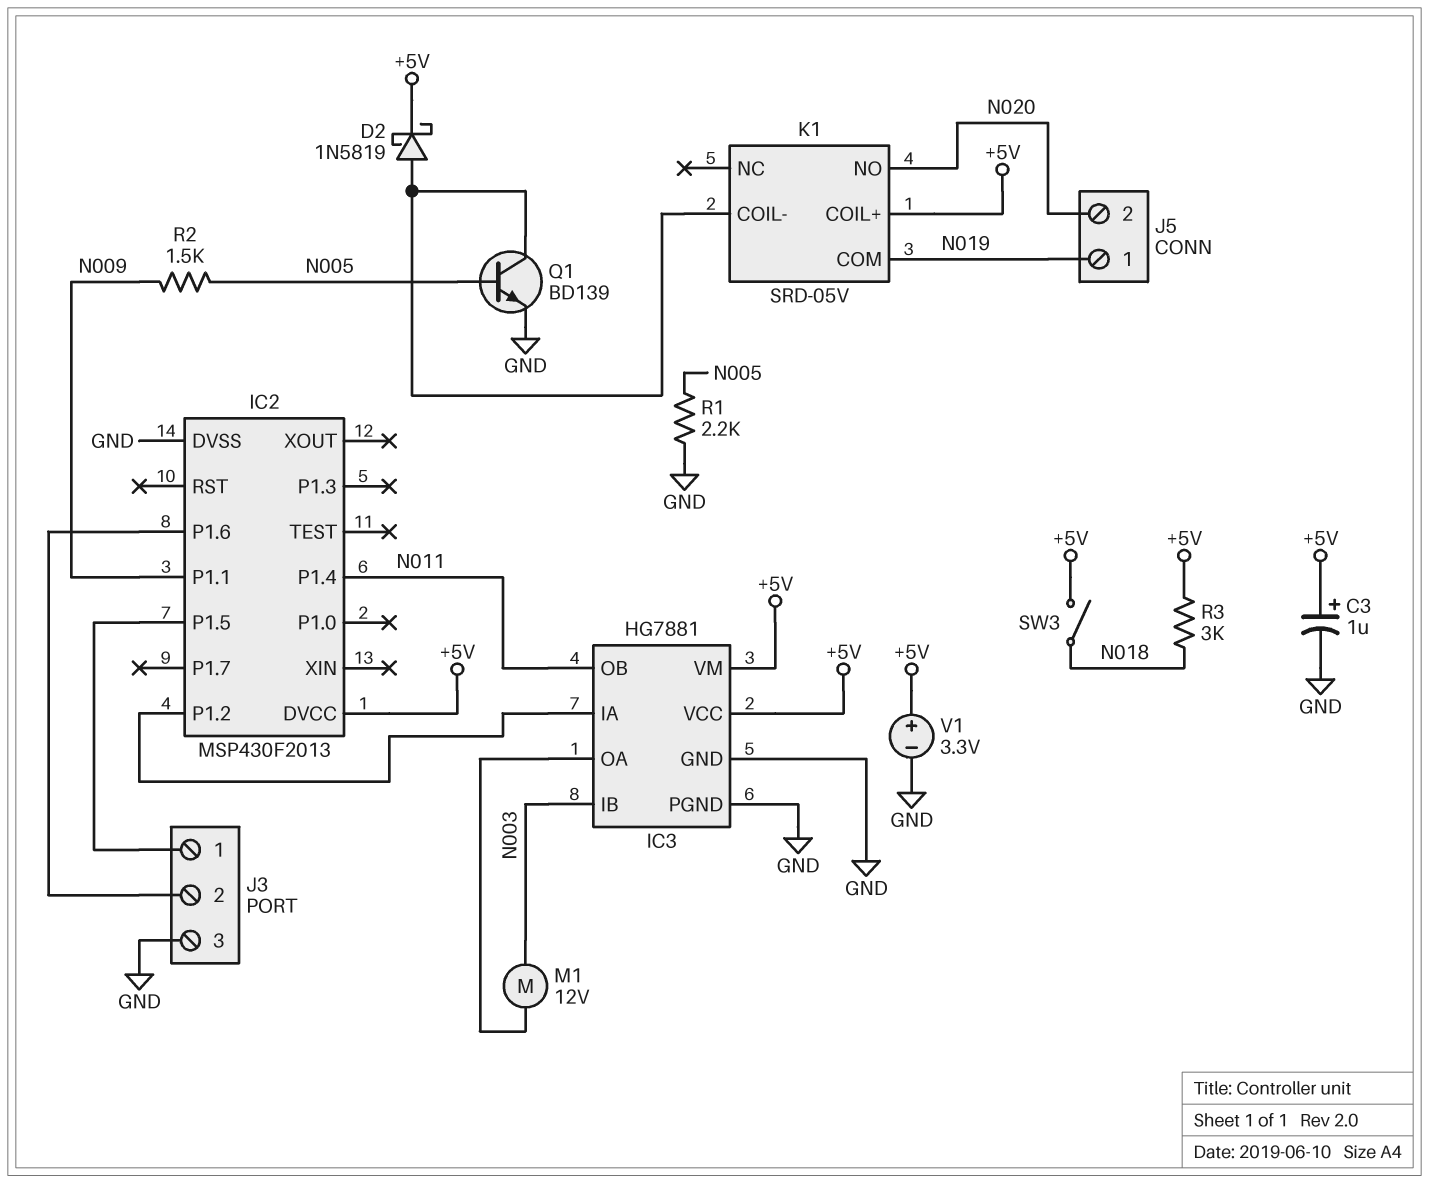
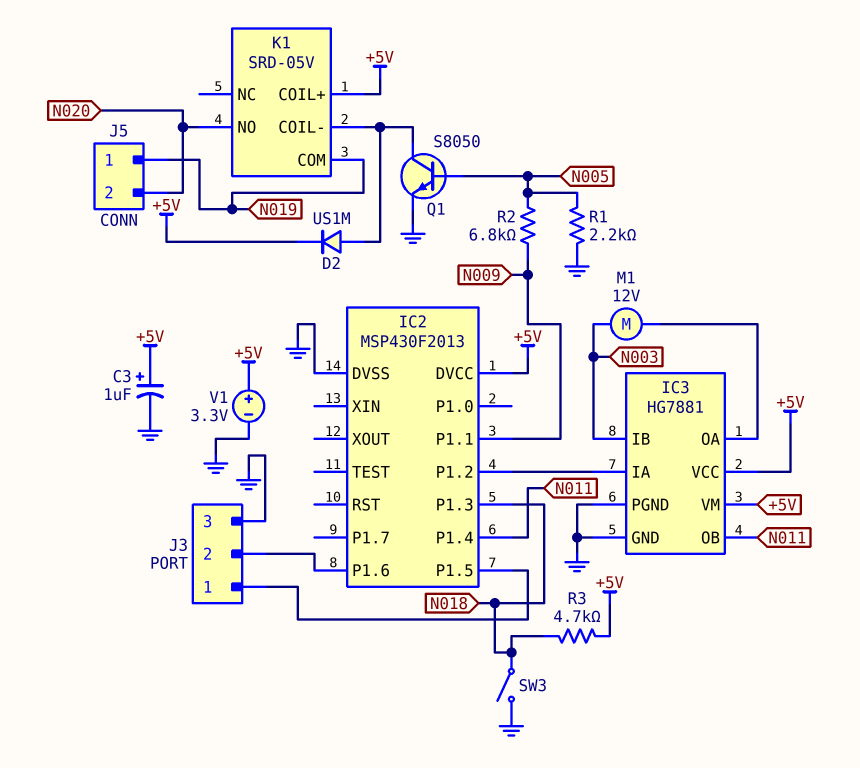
D2: schottky 1N5819 (A K1/COIL-, K +5V) -> diode US1M (A K1/COIL-, K +5V)
IC2 pin P1.3: none -> N018
Q1: NPN BD139 (B N005, C K1/COIL-, E GND) -> NPN S8050 (B N005, C K1/COIL-, E GND)
R2: 1.5k (N005, N009) -> 6.8k (N005, N009)
R3: 3k (+5V, N018) -> 4.7k (+5V, N018)
SW3: switch (+5V, N018) -> switch (GND, N018)

